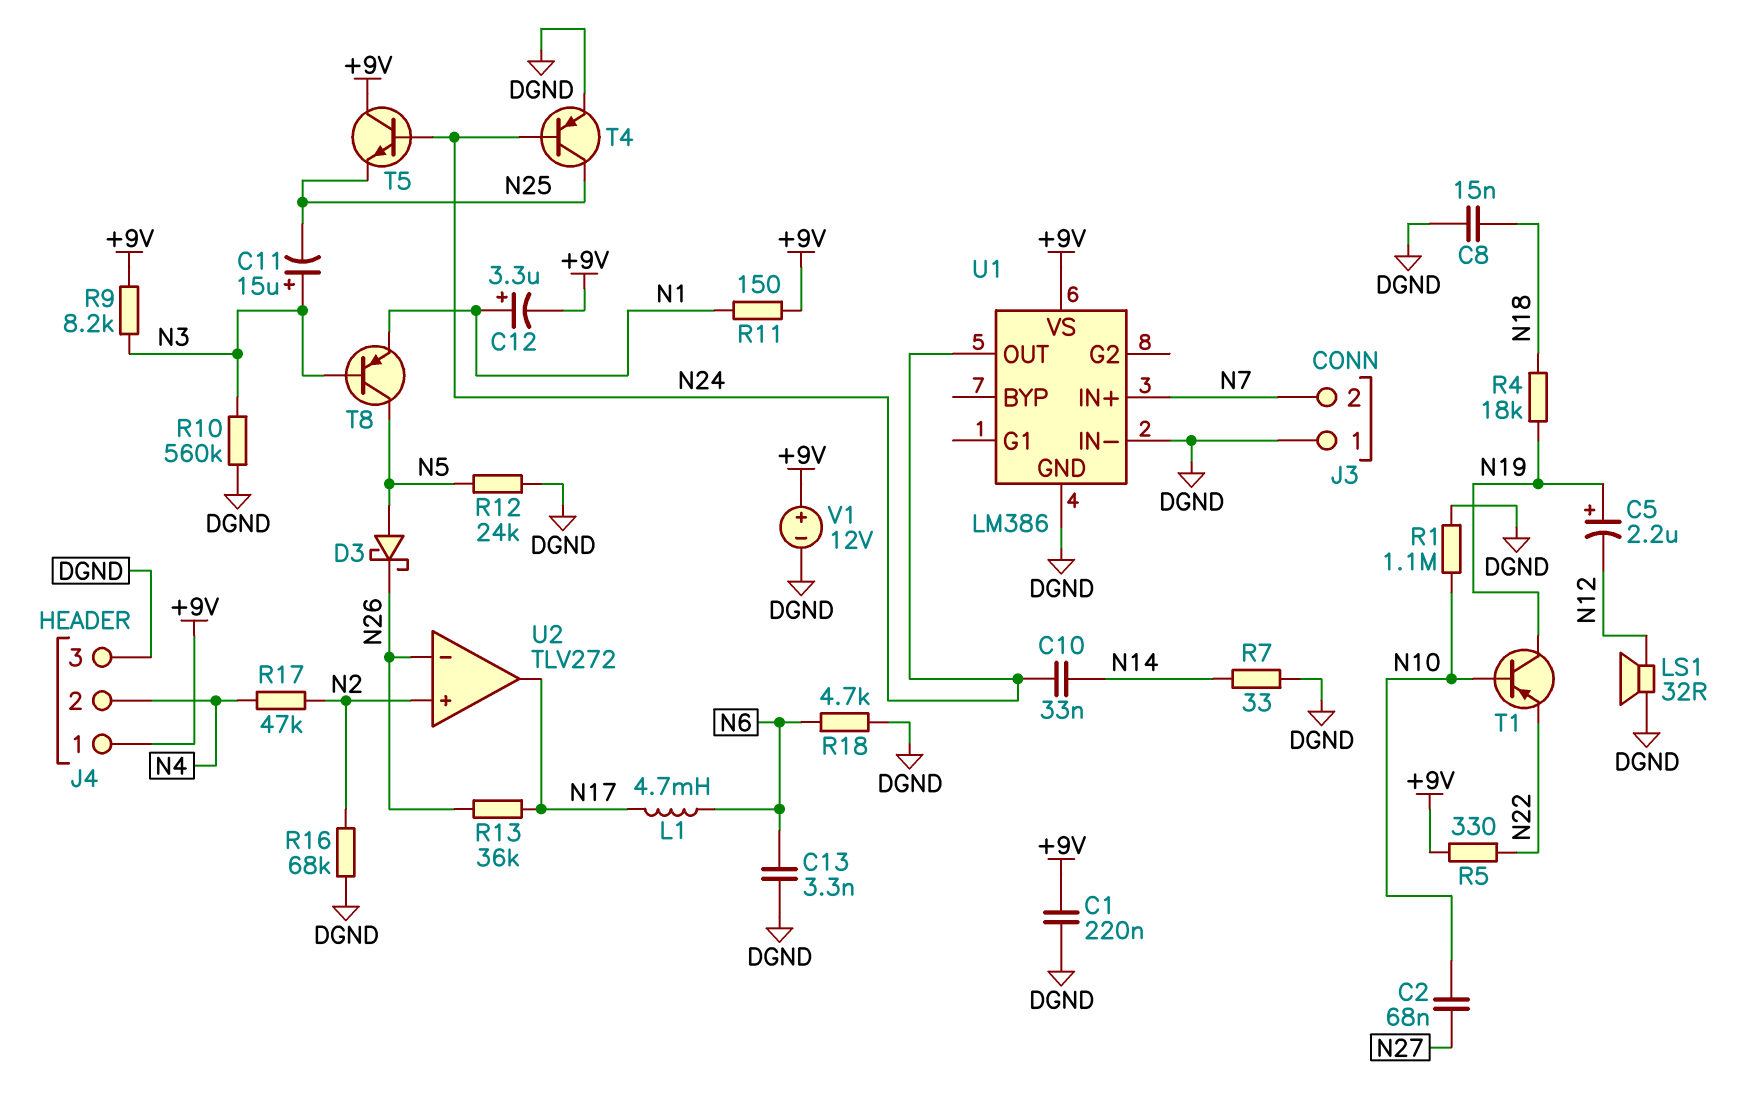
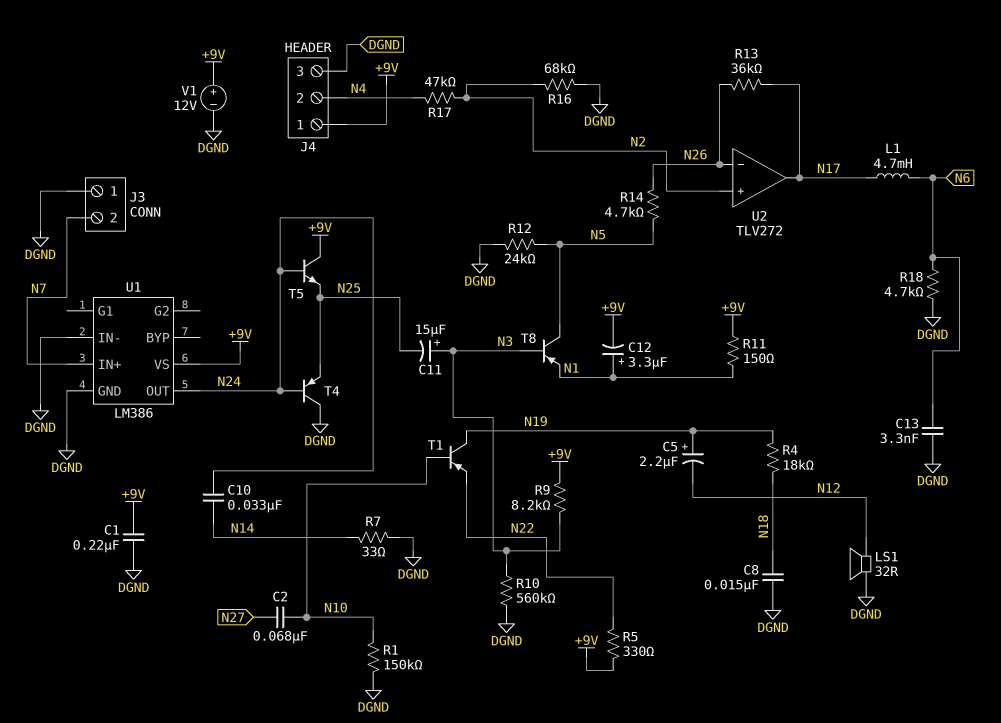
D3: schottky (A N5, K N26) -> none
R1: 1.1M (DGND, N10) -> 150k (DGND, N10)
R14: none -> 4.7k (N5, N26)
T4: PNP (B N24, C N25, E DGND) -> PNP (B N24, C DGND, E N25)

